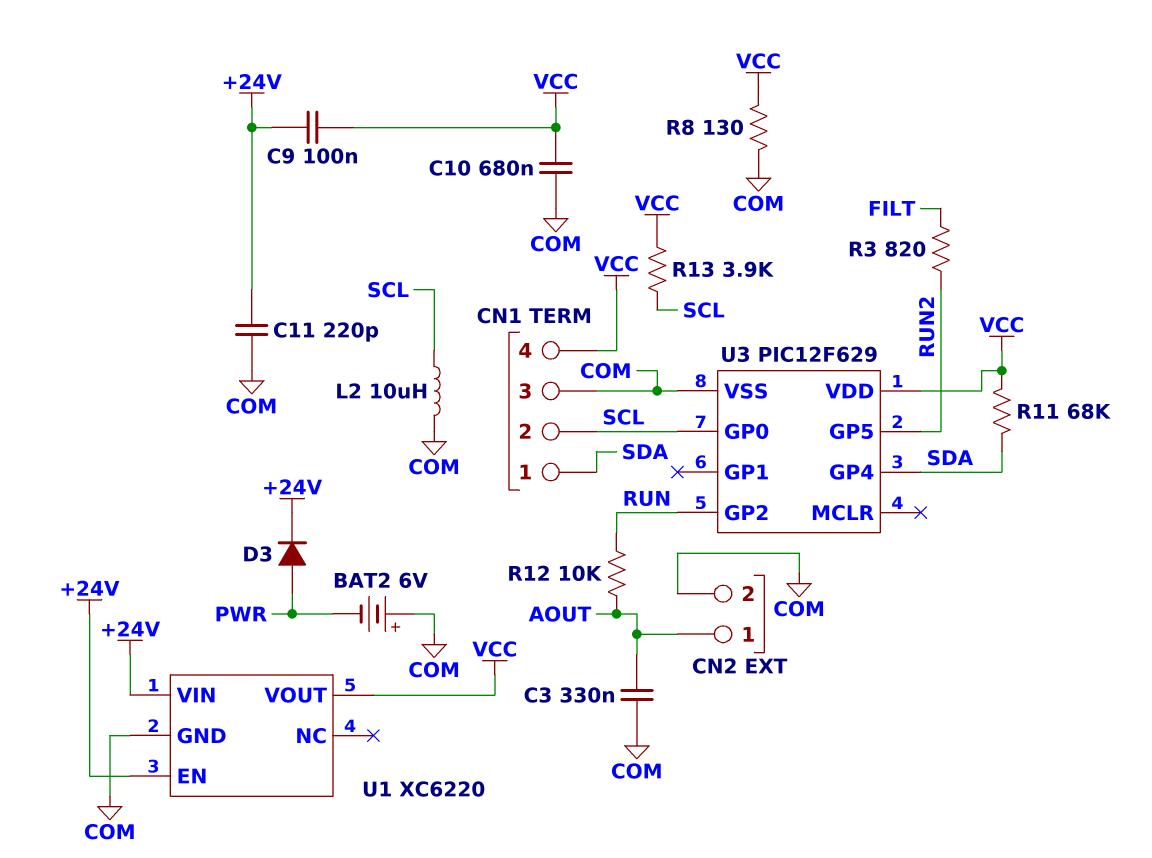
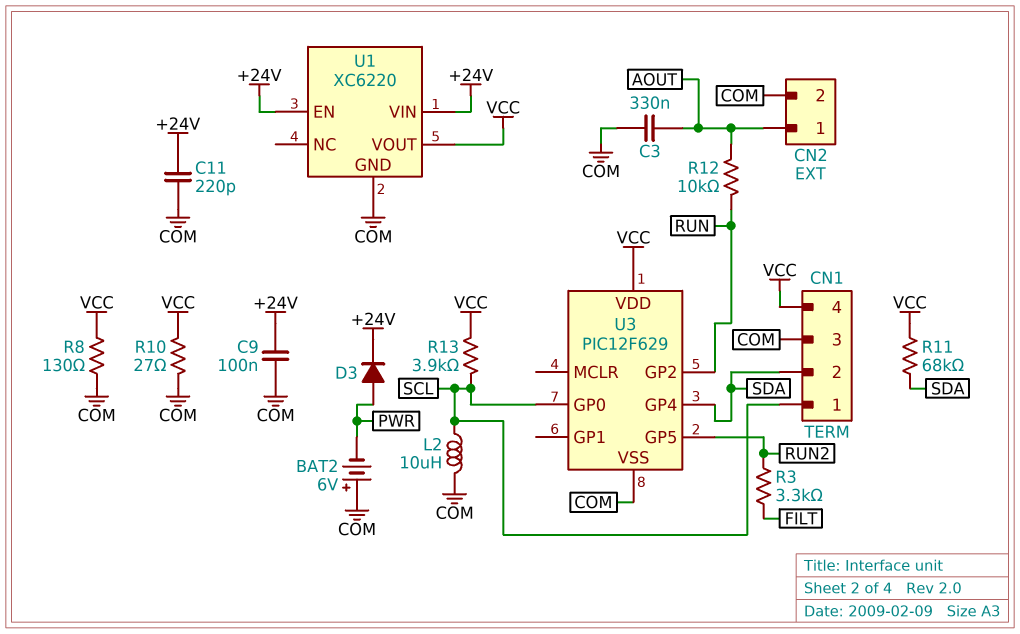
C9: 100nF (+24V, VCC) -> 100nF (+24V, COM)
C10: 680nF (COM, VCC) -> none
CN1 pin 1: SDA -> SCL
CN1 pin 2: SCL -> SDA
R3: 820 (FILT, RUN2) -> 3.3k (FILT, RUN2)
R10: none -> 27 (COM, VCC)

